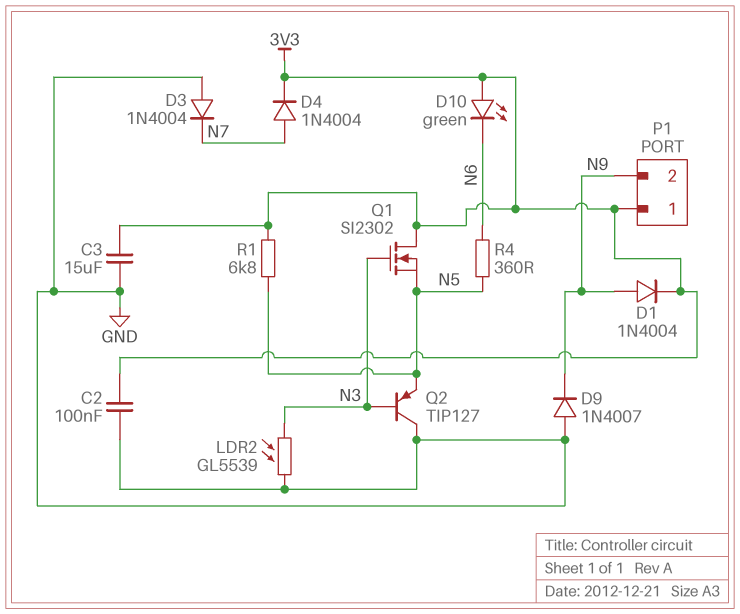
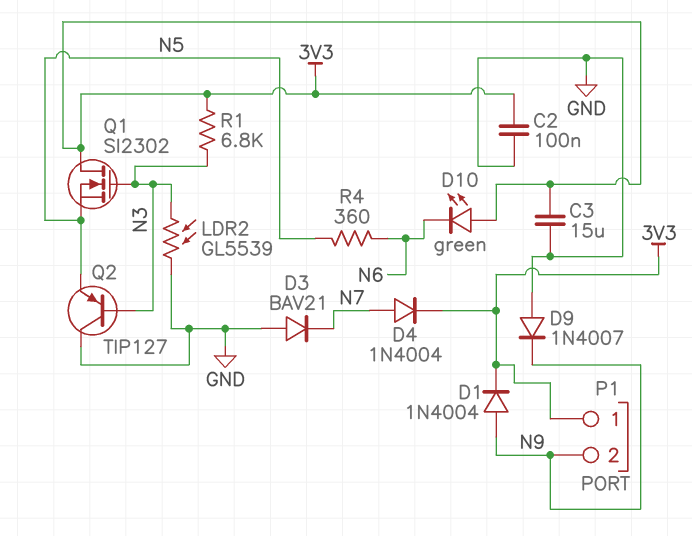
D3: diode 1N4004 (A GND, K N7) -> diode BAV21 (A GND, K N7)
R1: 6.8k (3V3, N5) -> 6.8k (3V3, N3)

